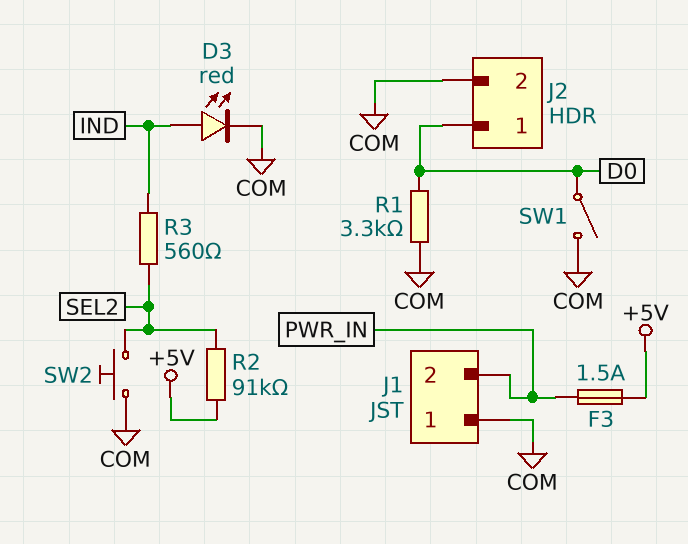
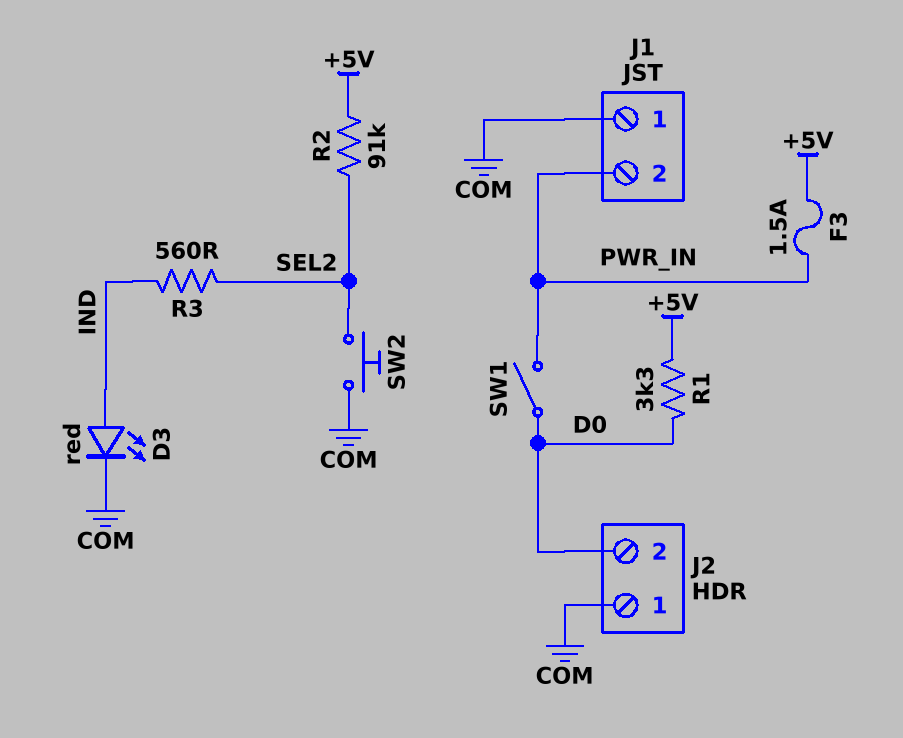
J2 pin 1: D0 -> COM
J2 pin 2: COM -> D0
R1: 3.3k (COM, D0) -> 3.3k (+5V, D0)
SW1: switch (COM, D0) -> switch (D0, PWR_IN)

